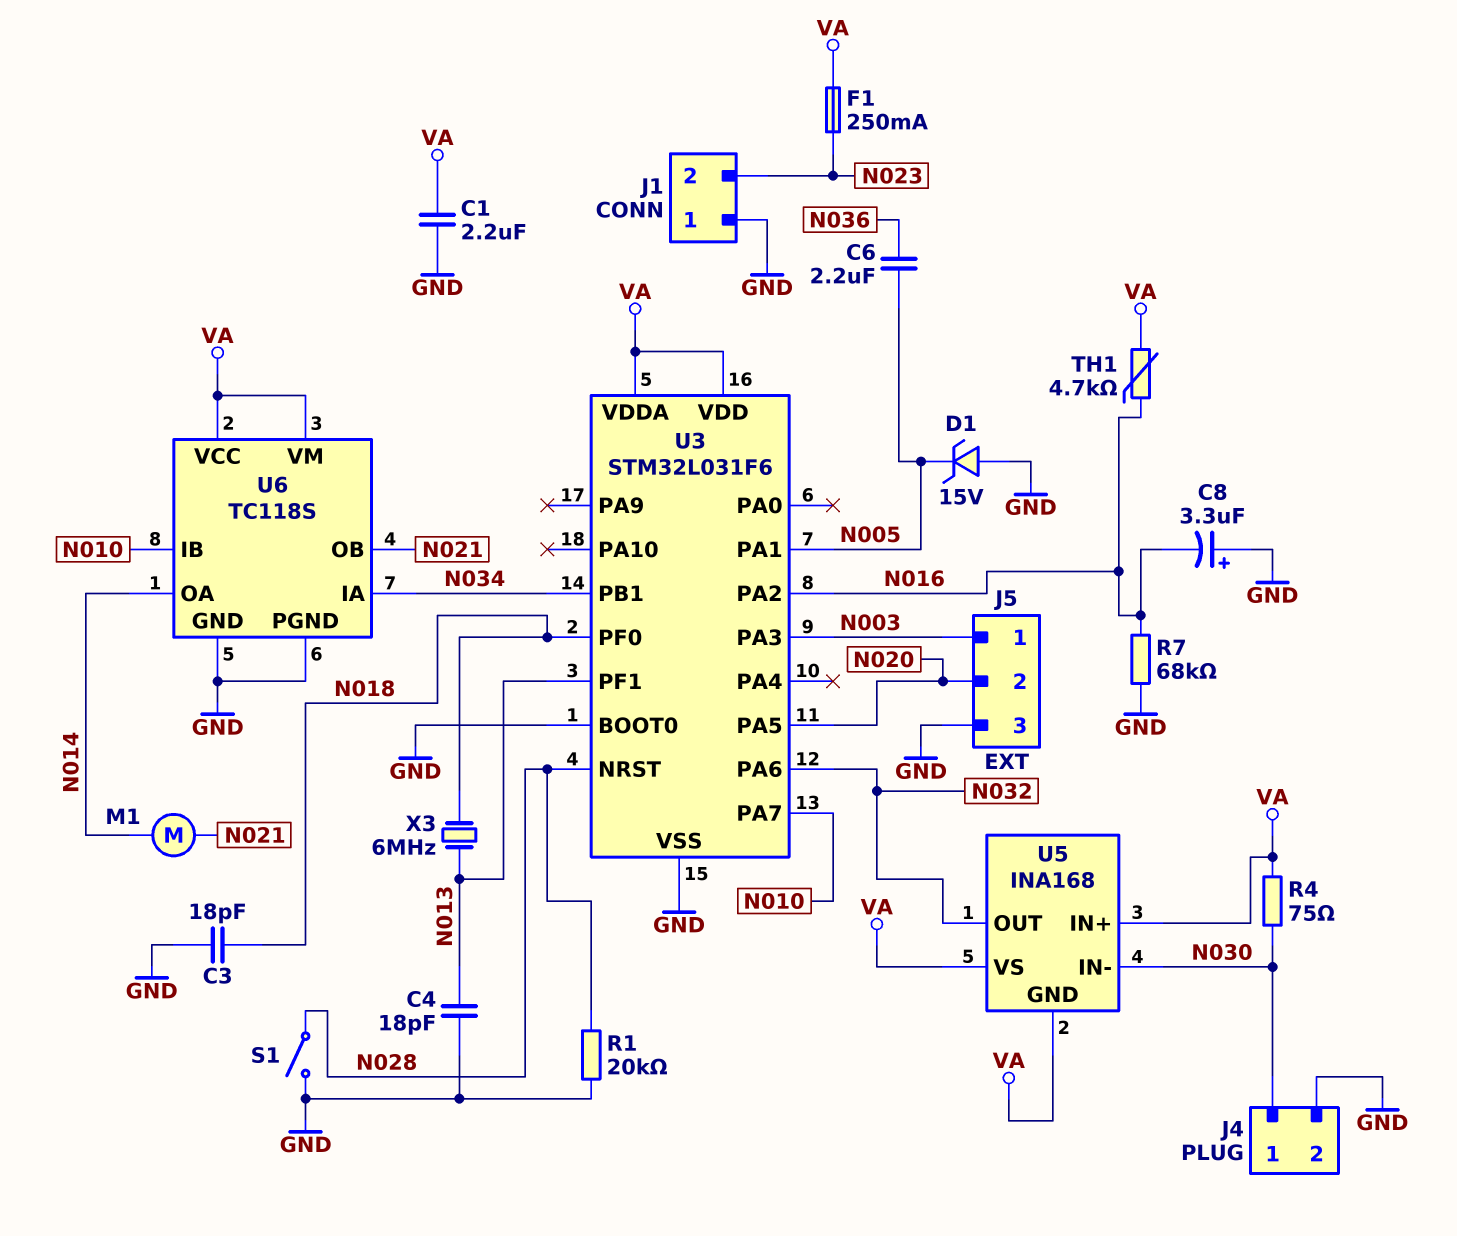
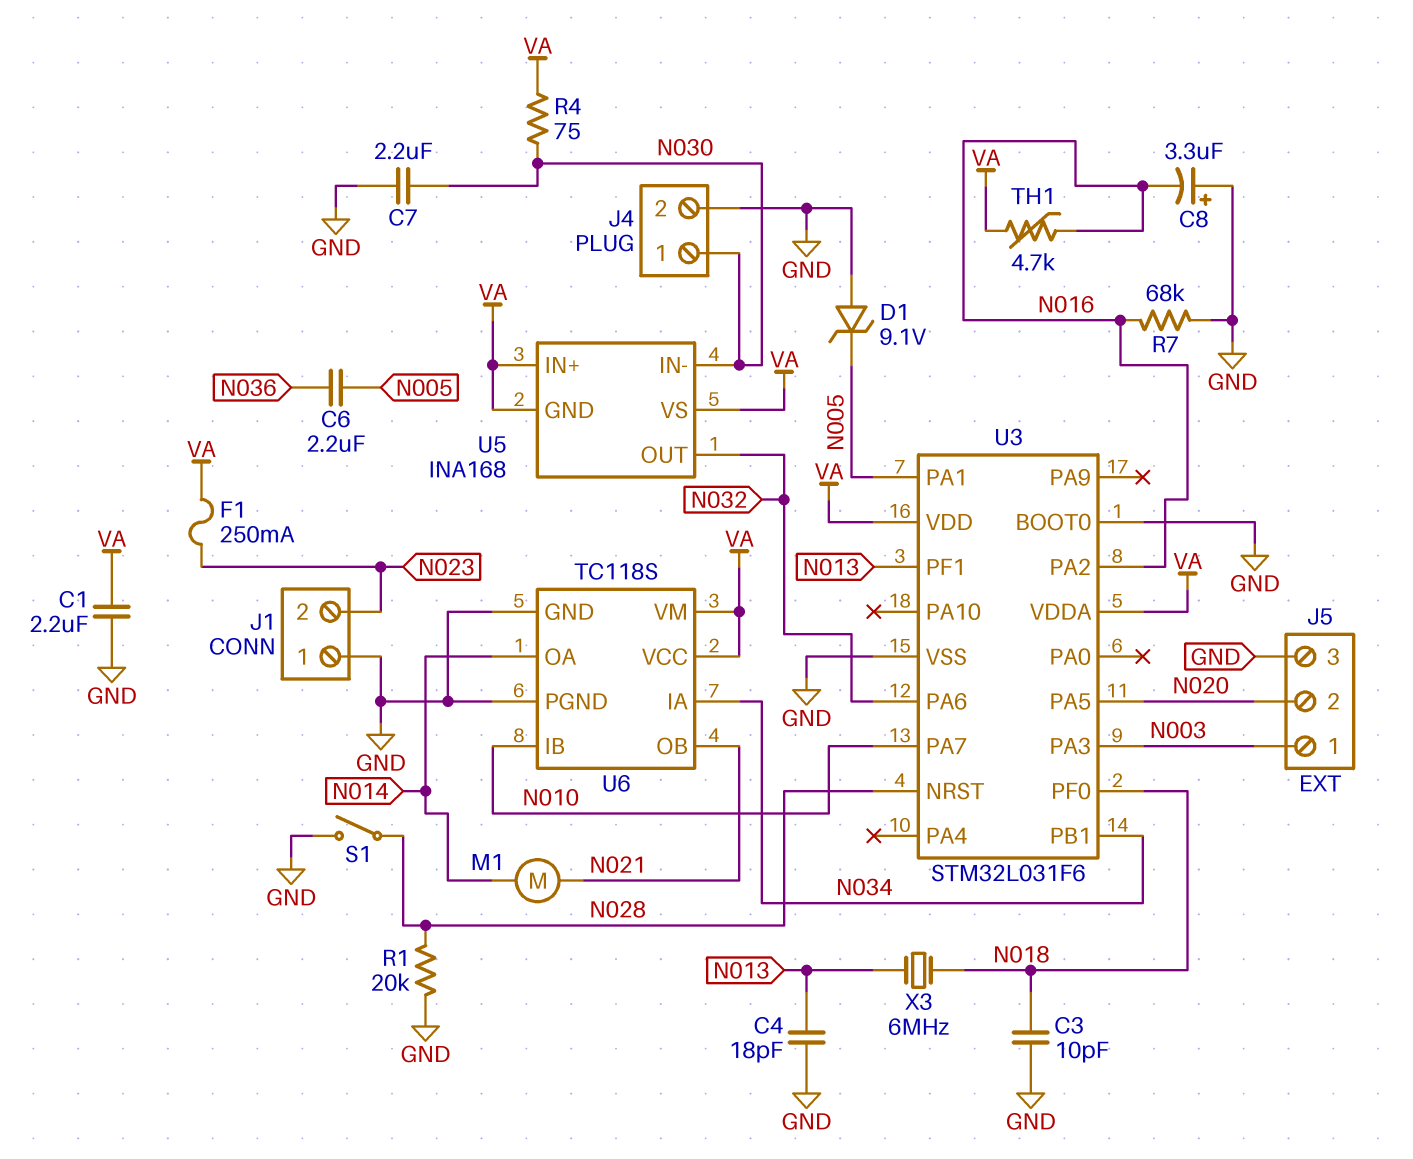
C3: 18pF (GND, N018) -> 10pF (GND, N018)
C7: none -> 2.2uF (GND, N030)
D1: zener 15V (A GND, K N005) -> zener 9.1V (A GND, K N005)

